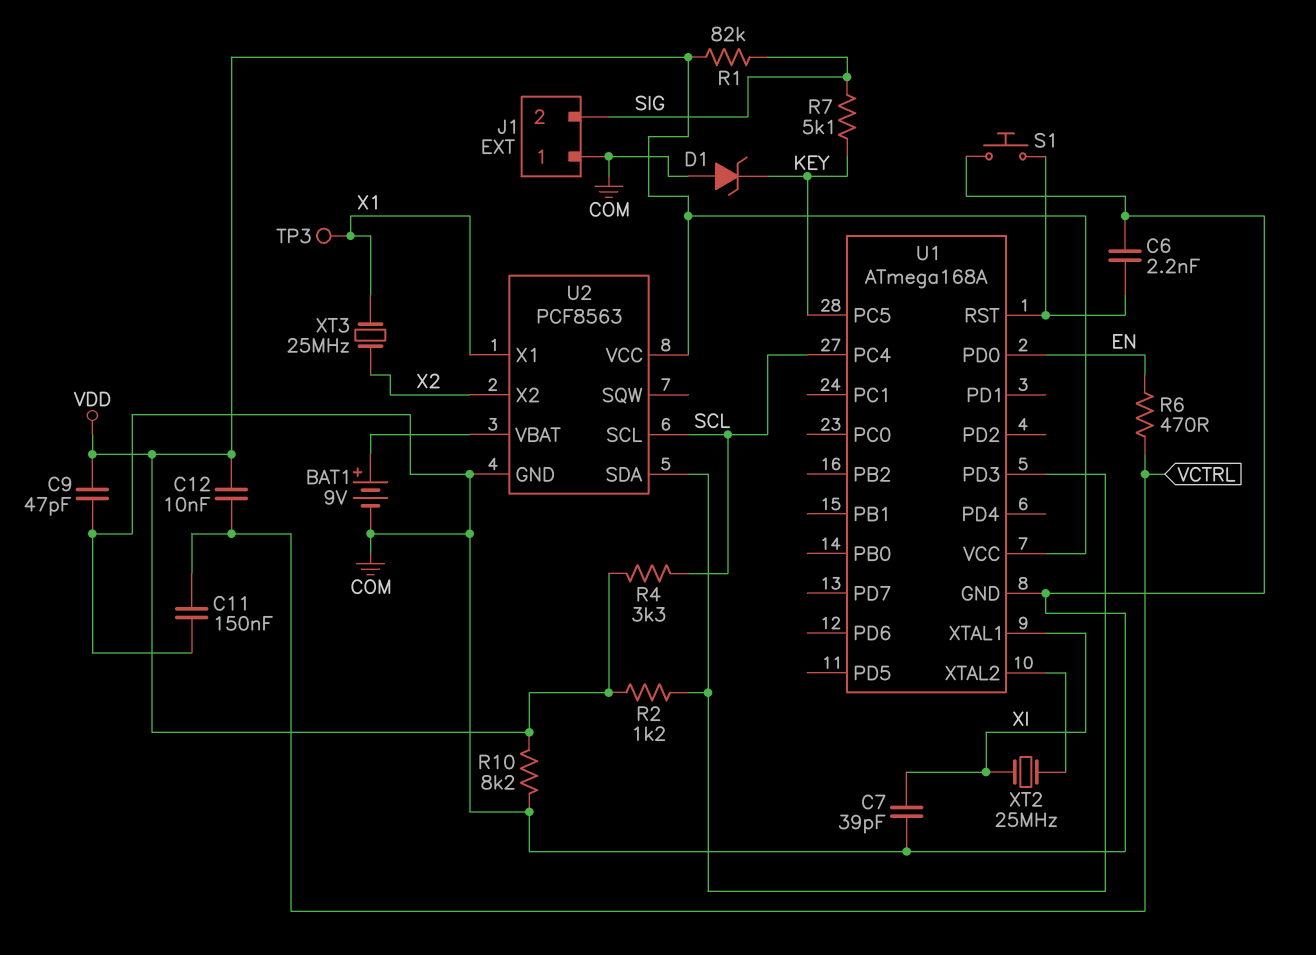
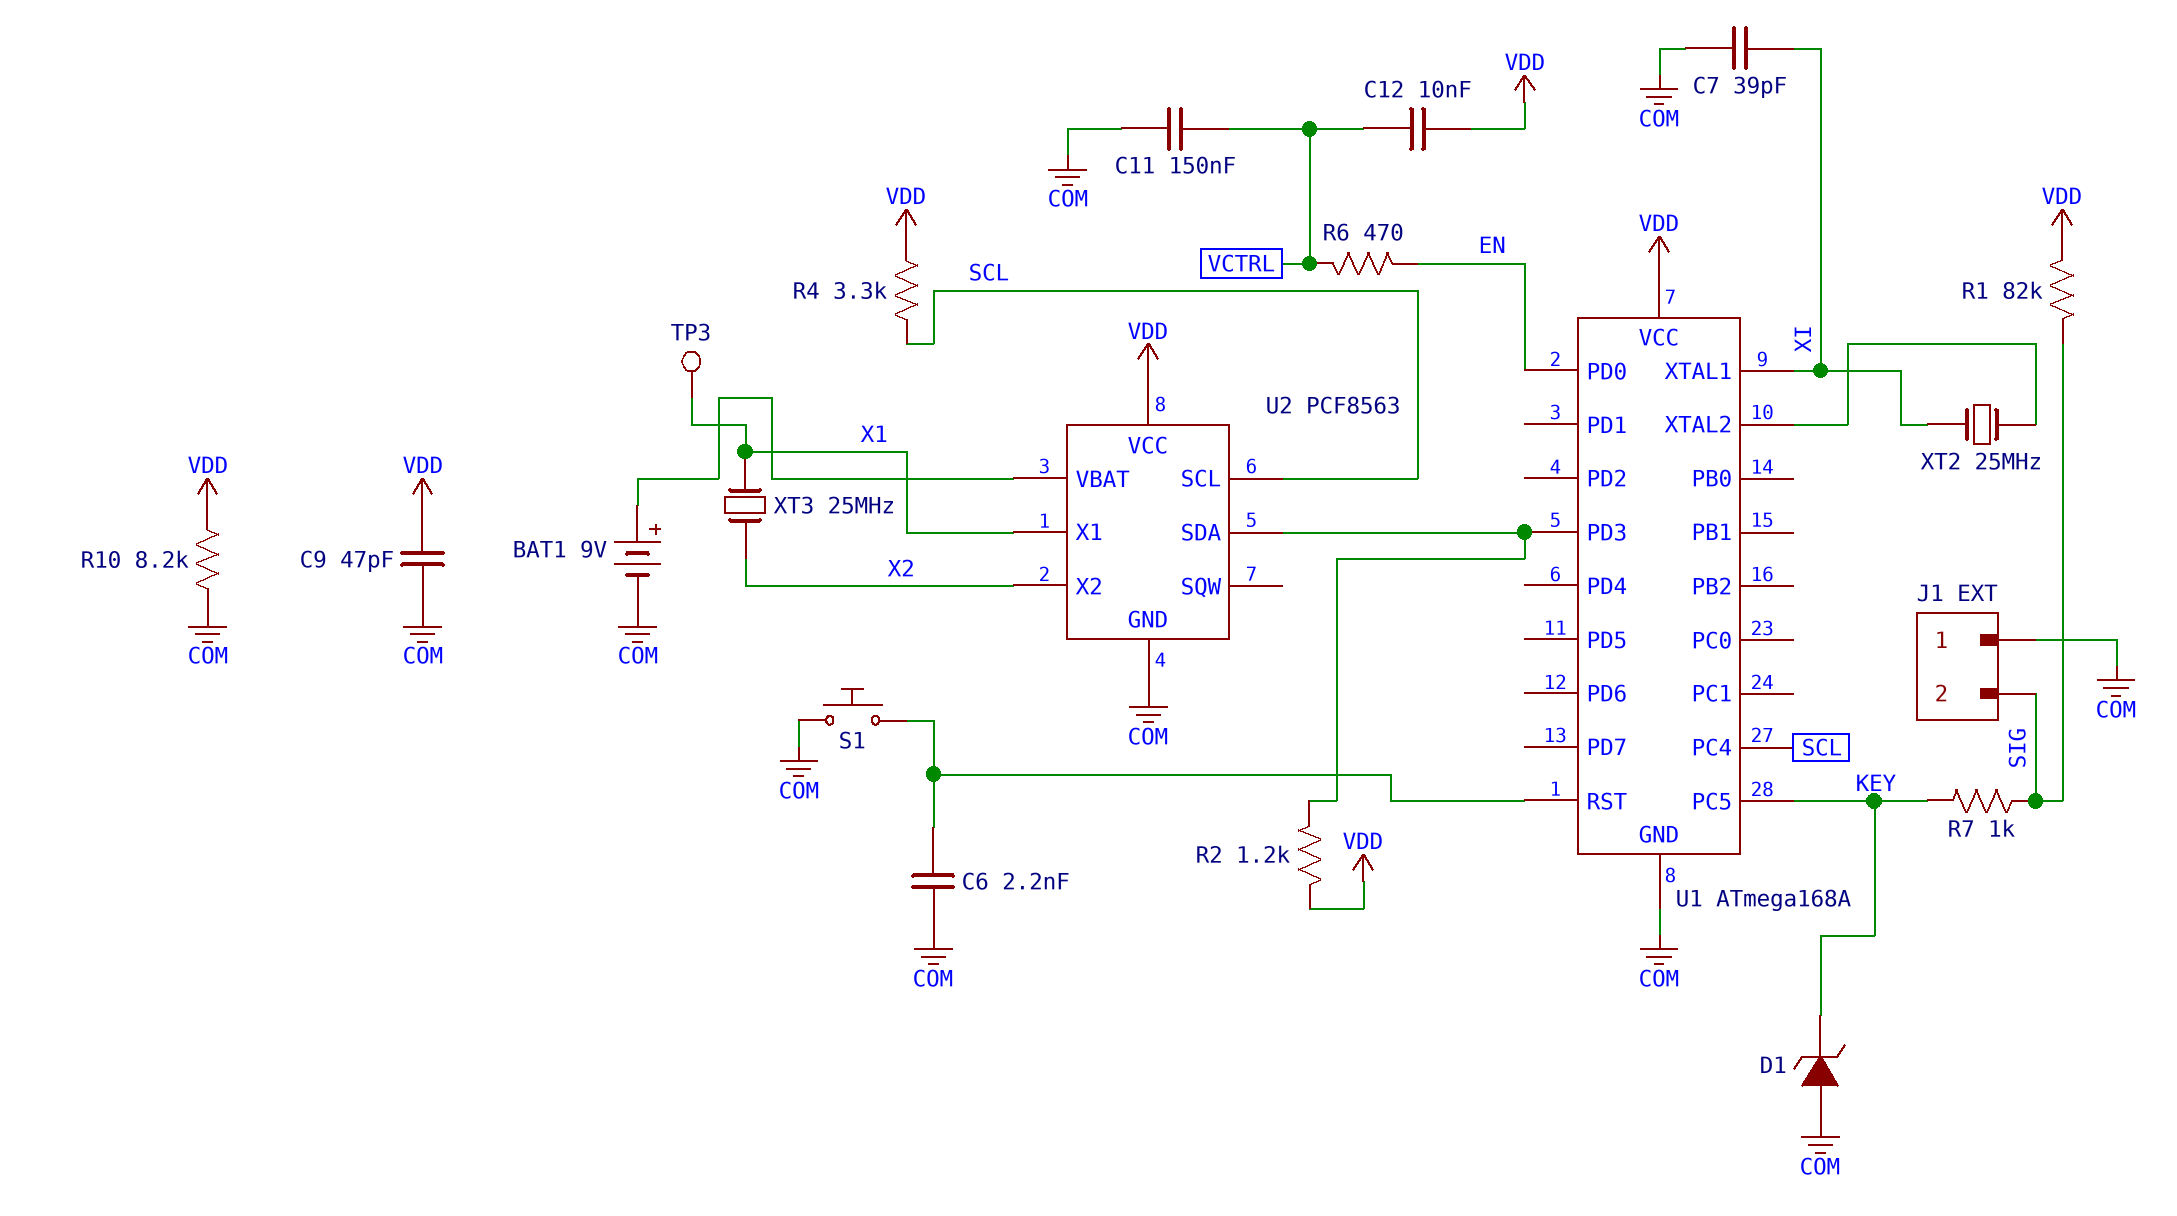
R7: 5.1k (KEY, SIG) -> 1k (KEY, SIG)

